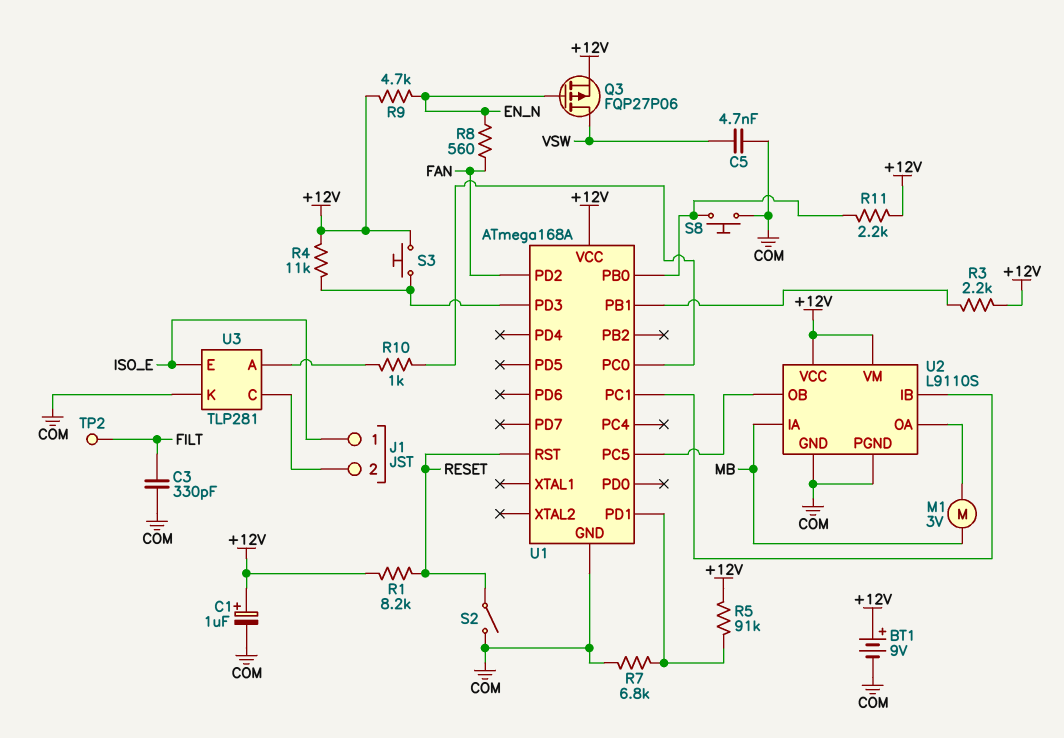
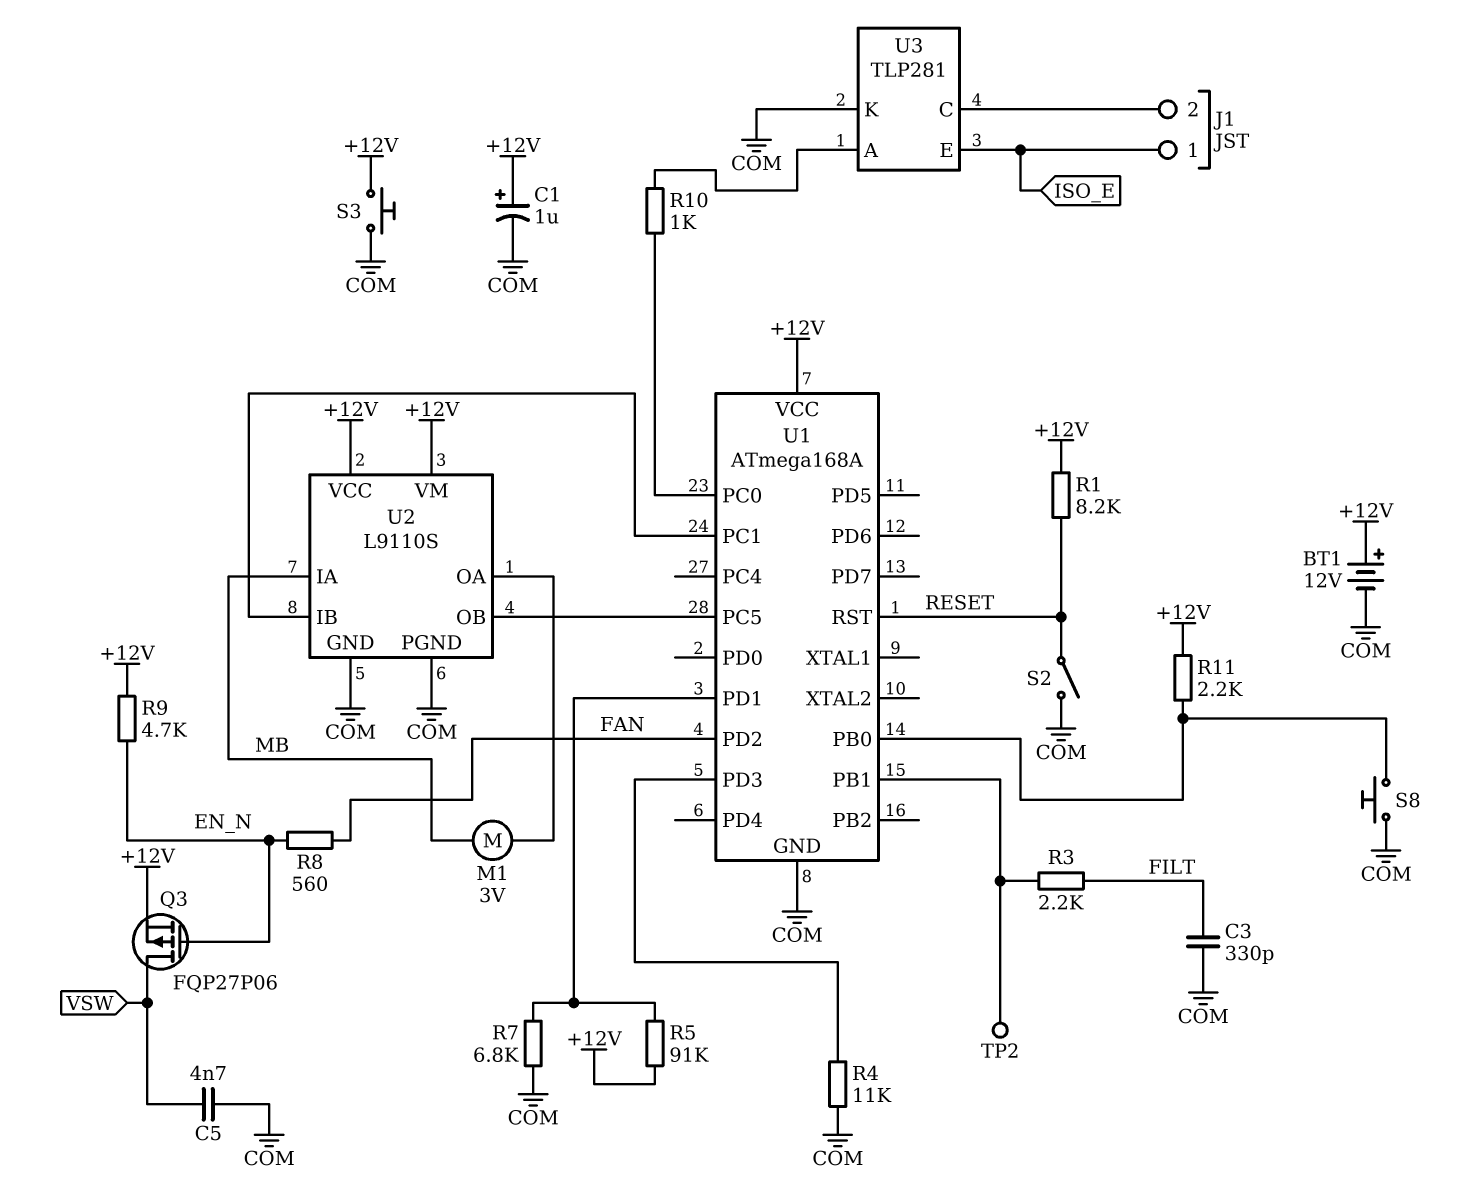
BT1: 9V (plus +12V, minus COM) -> 12V (plus +12V, minus COM)
R3: 2.2k (+12V, U1/PB1) -> 2.2k (FILT, U1/PB1)
R4: 11k (+12V, U1/PD3) -> 11k (COM, U1/PD3)
S3: button (+12V, U1/PD3) -> button (+12V, COM)
TP2: test point (FILT) -> test point (U1/PB1)

